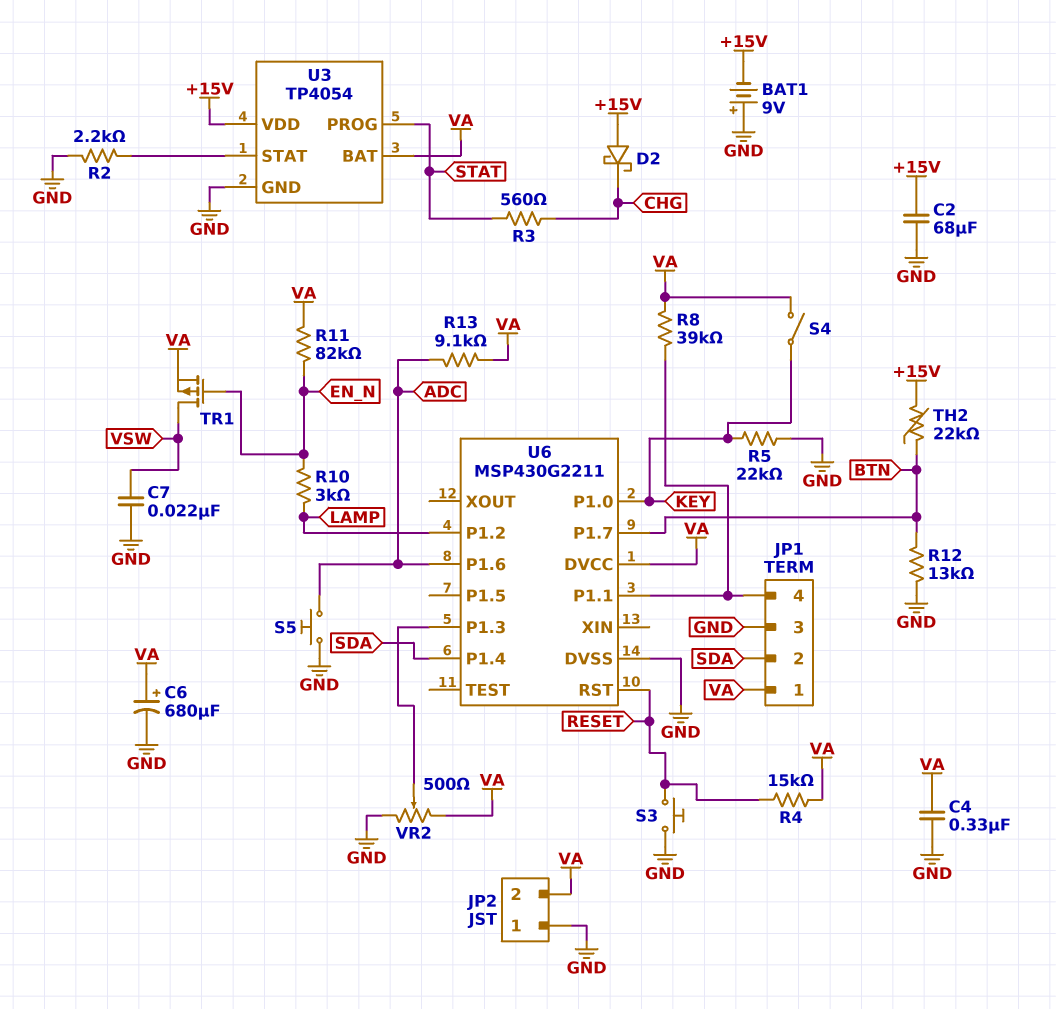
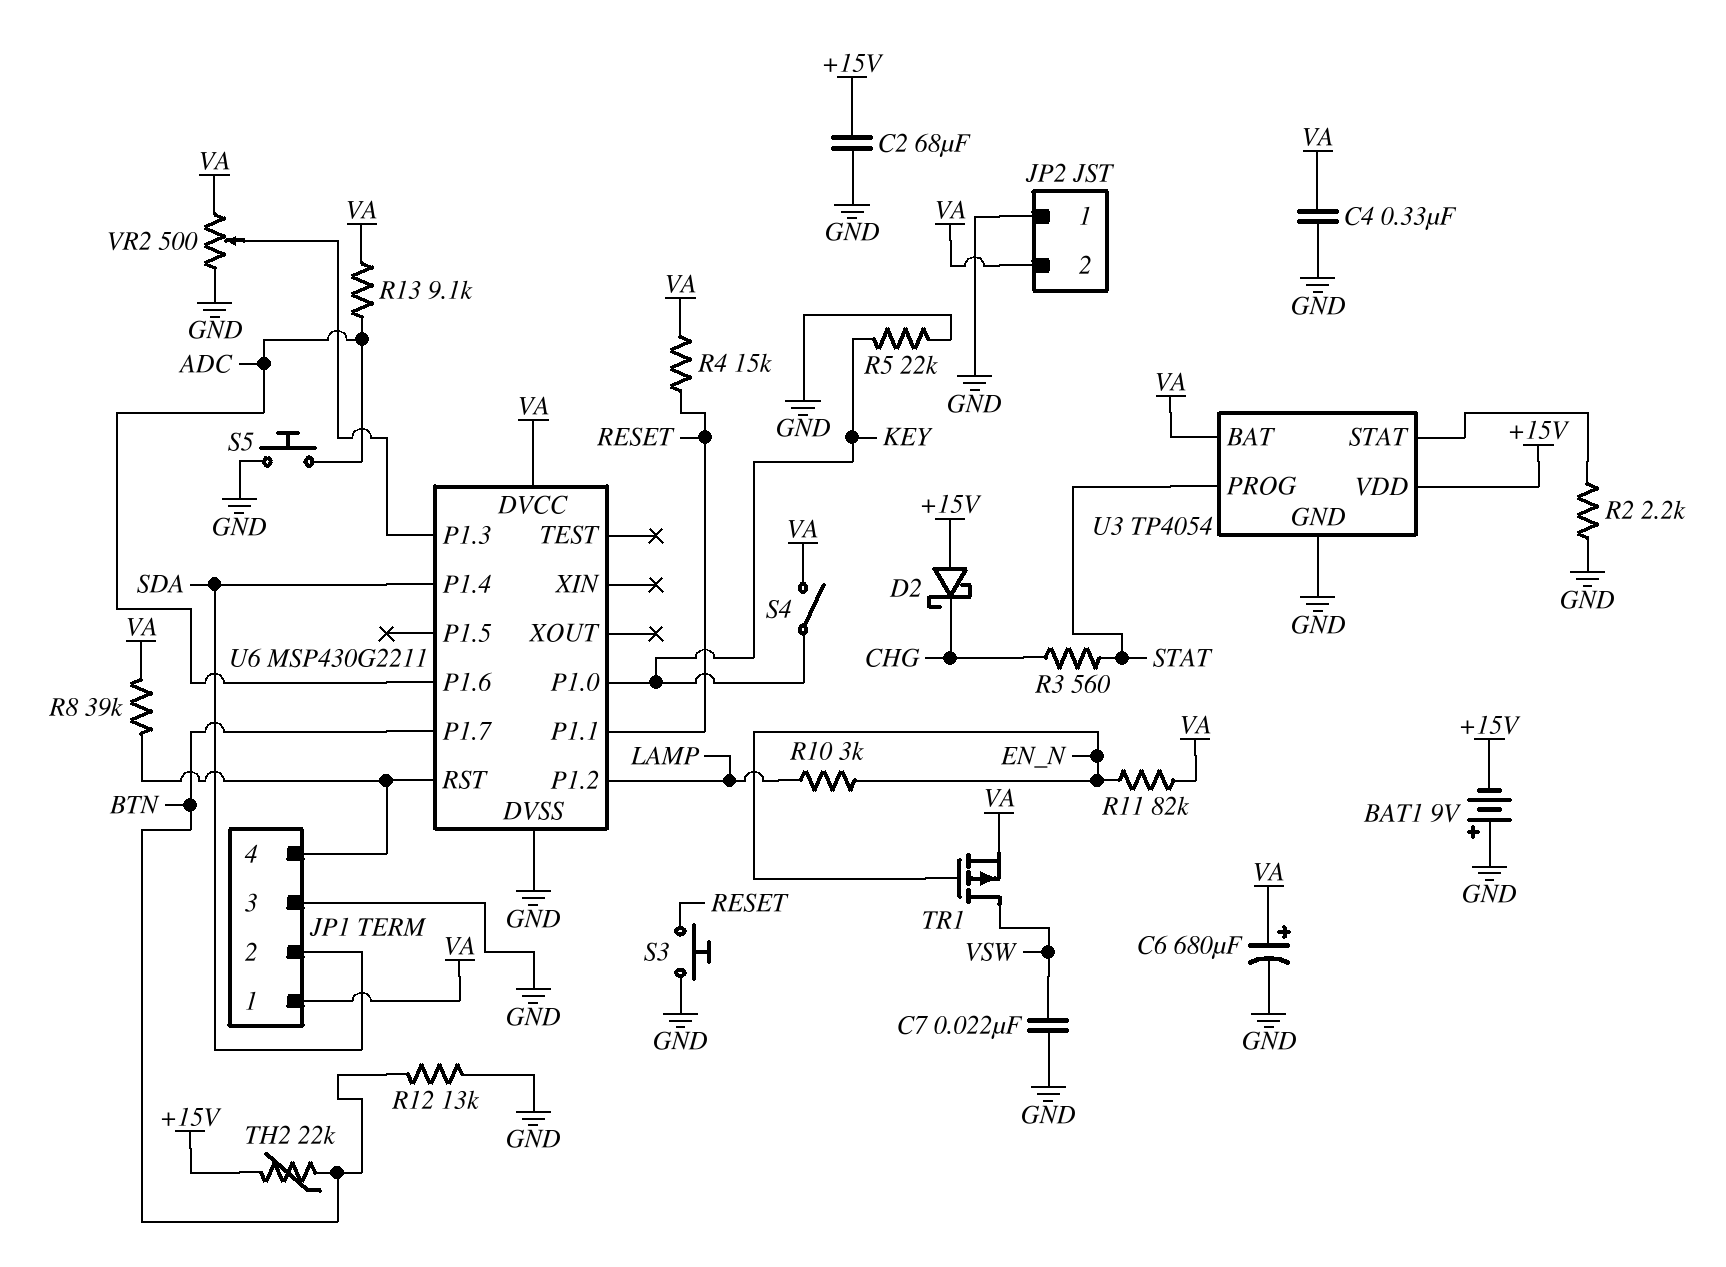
U6 pin P1.1: JP1/4 -> RESET
U6 pin RST: RESET -> JP1/4

